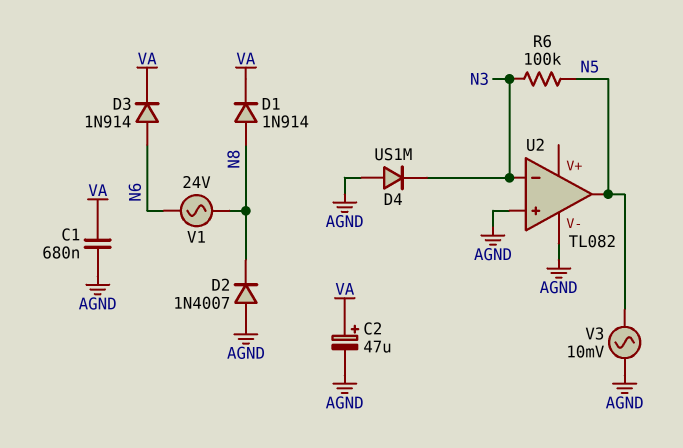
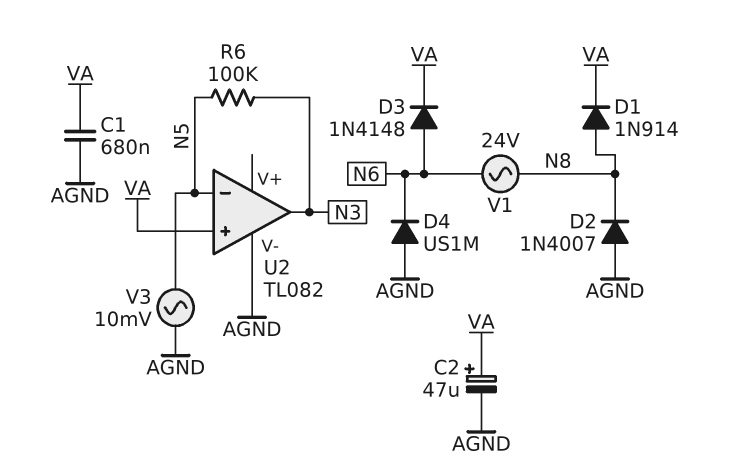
D3: diode 1N914 (A N6, K VA) -> diode 1N4148 (A N6, K VA)
D4: diode US1M (A AGND, K N3) -> diode US1M (A AGND, K N6)
U2 pin in+: AGND -> VA
U2 pin in-: N3 -> N5
U2 pin out: N5 -> N3

